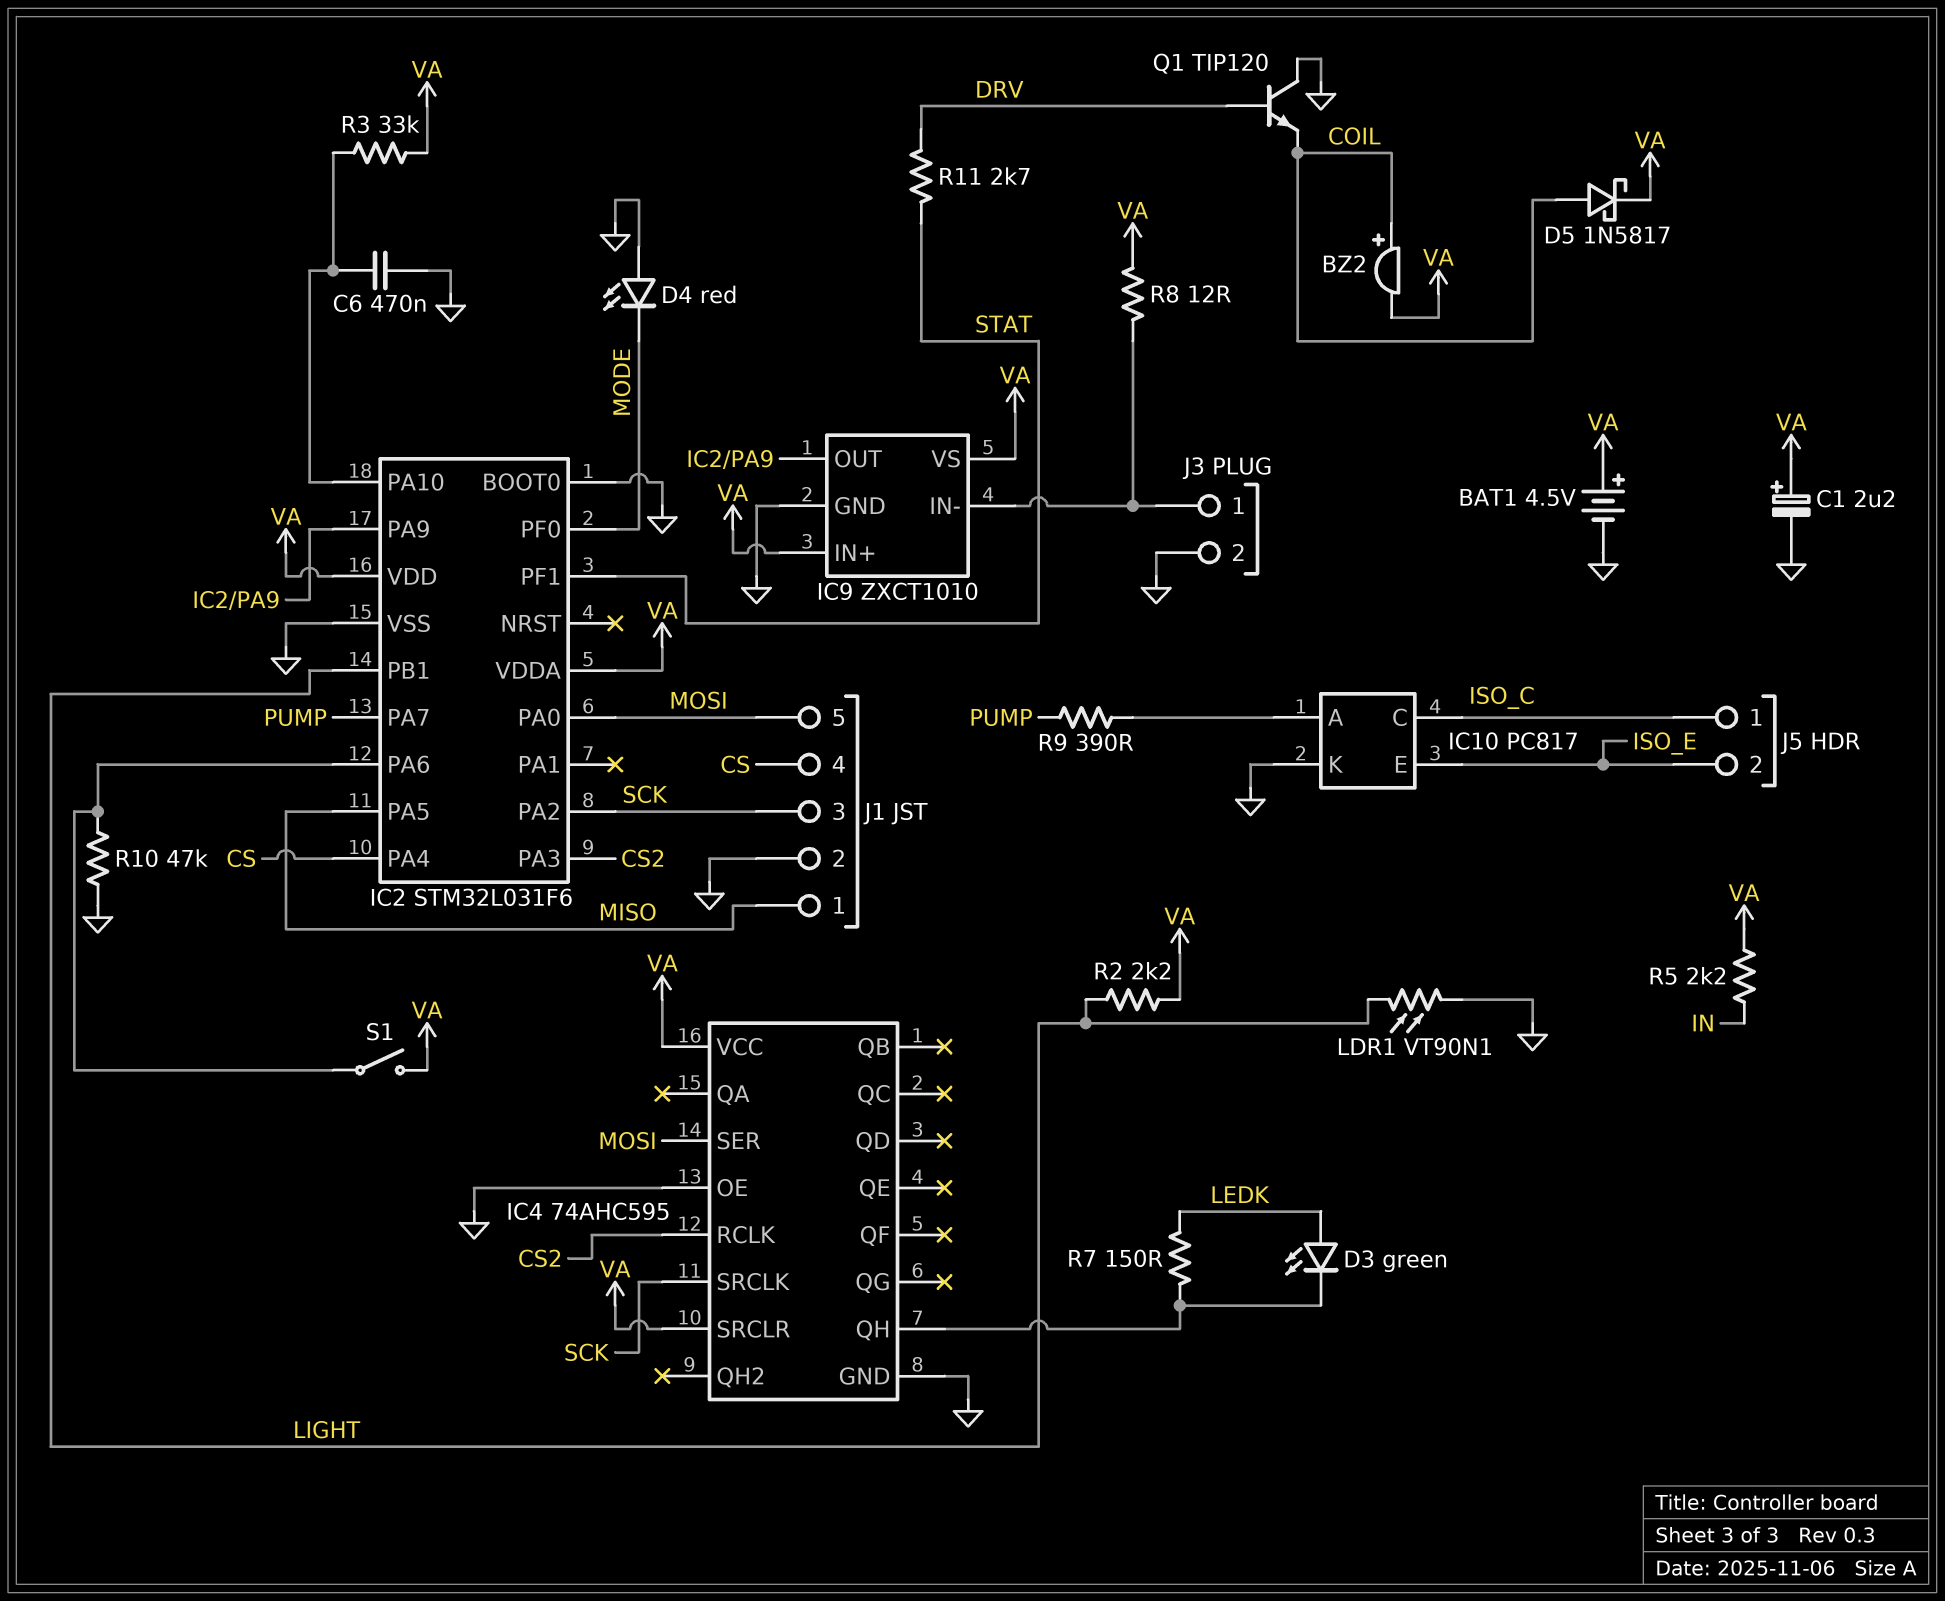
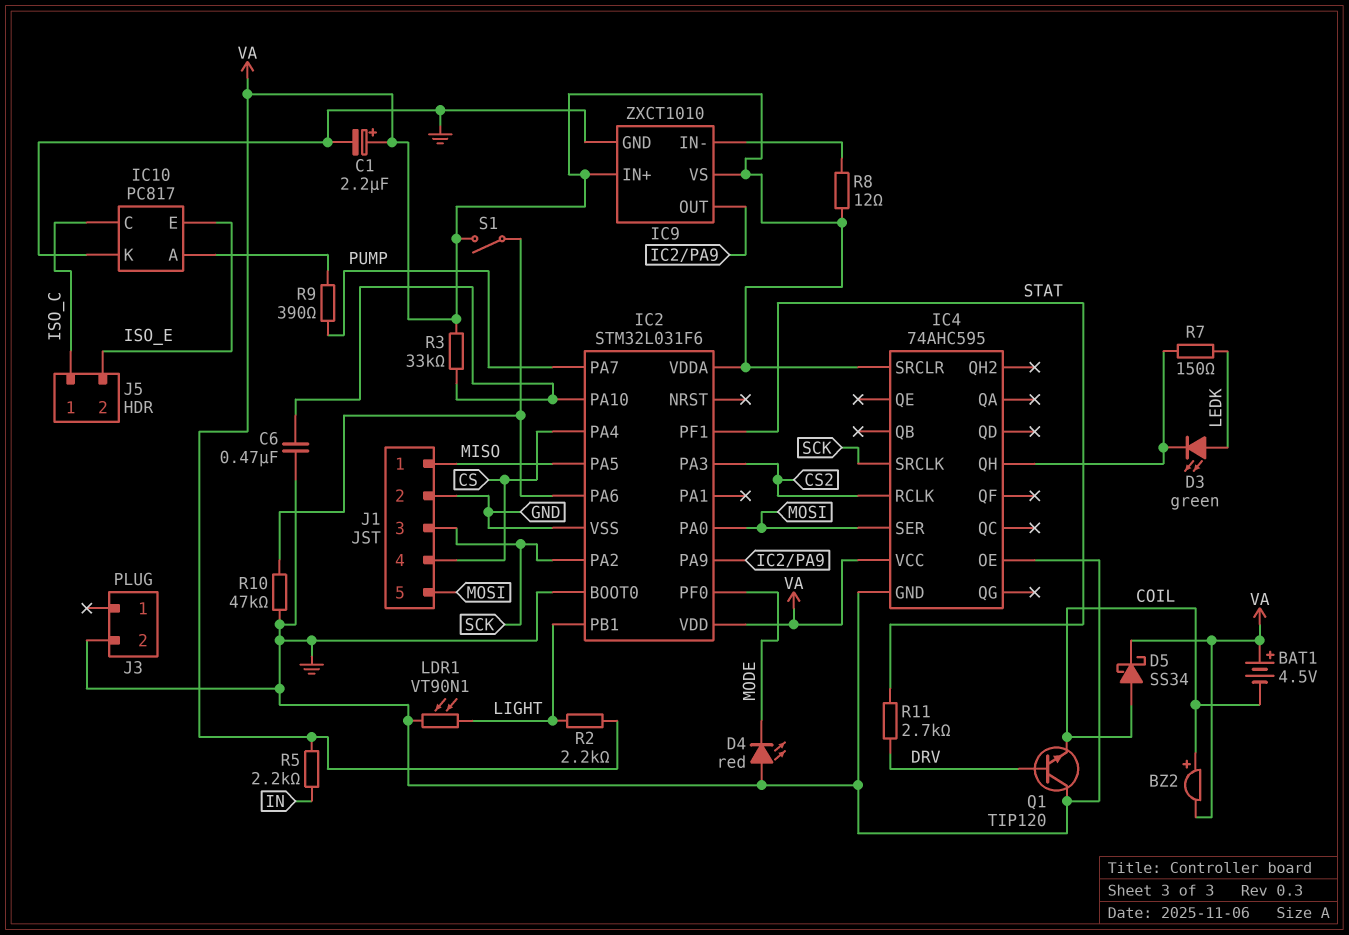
BAT1: 4.5V (plus VA, minus GND) -> 4.5V (plus VA, minus COIL)
D5: schottky 1N5817 (A COIL, K VA) -> schottky SS34 (A COIL, K VA)
J3 pin 1: IC9/IN- -> none

